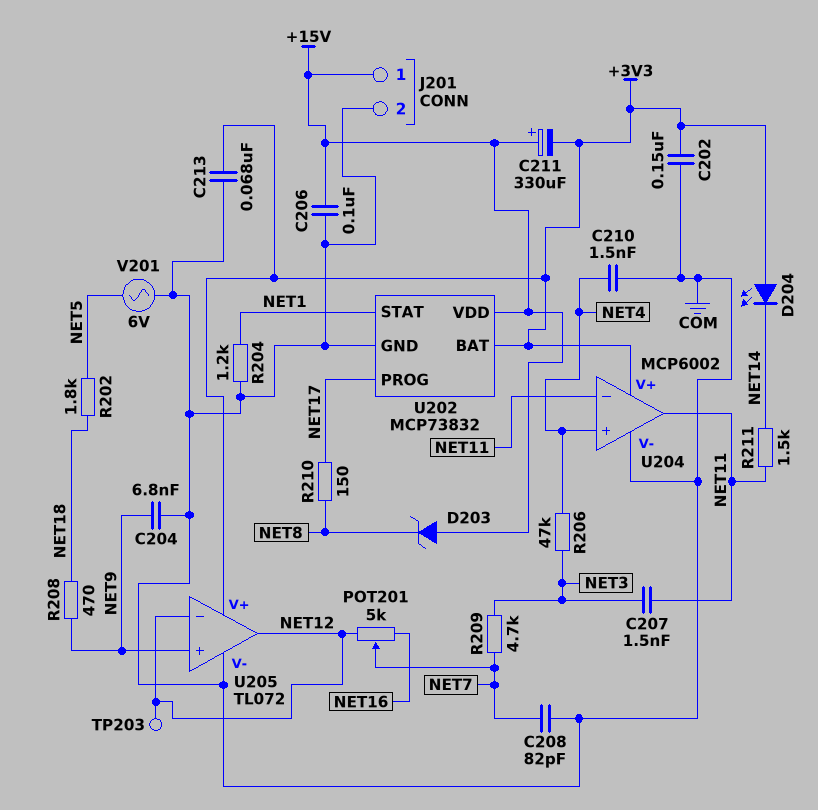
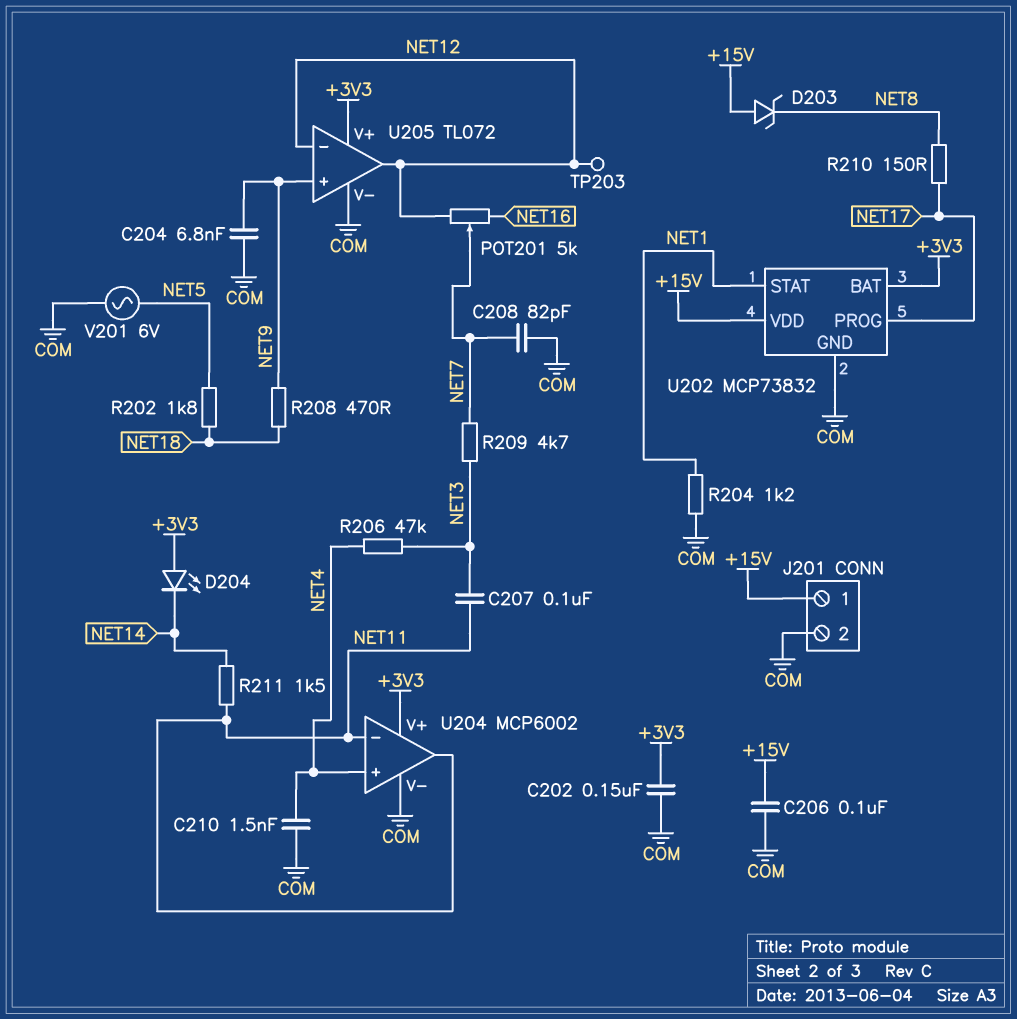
C207: 1.5nF (NET3, NET11) -> 100nF (NET3, NET11)
C211: 330uF (plus +15V, minus +3V3) -> none
C213: 68nF (+3V3, COM) -> none

